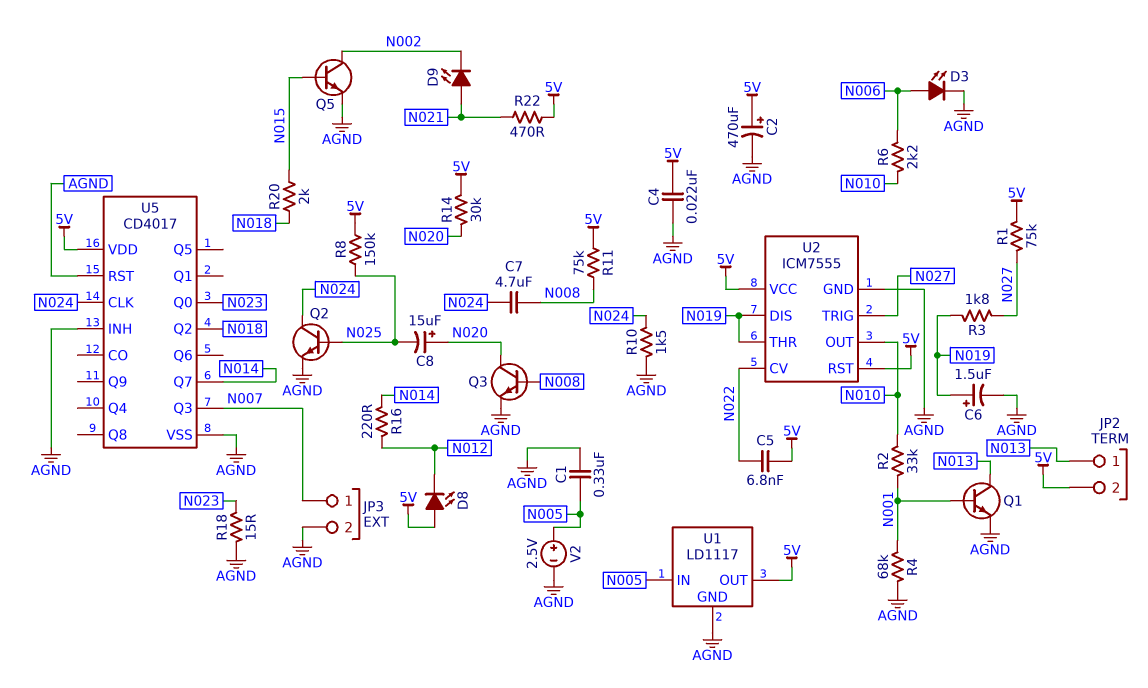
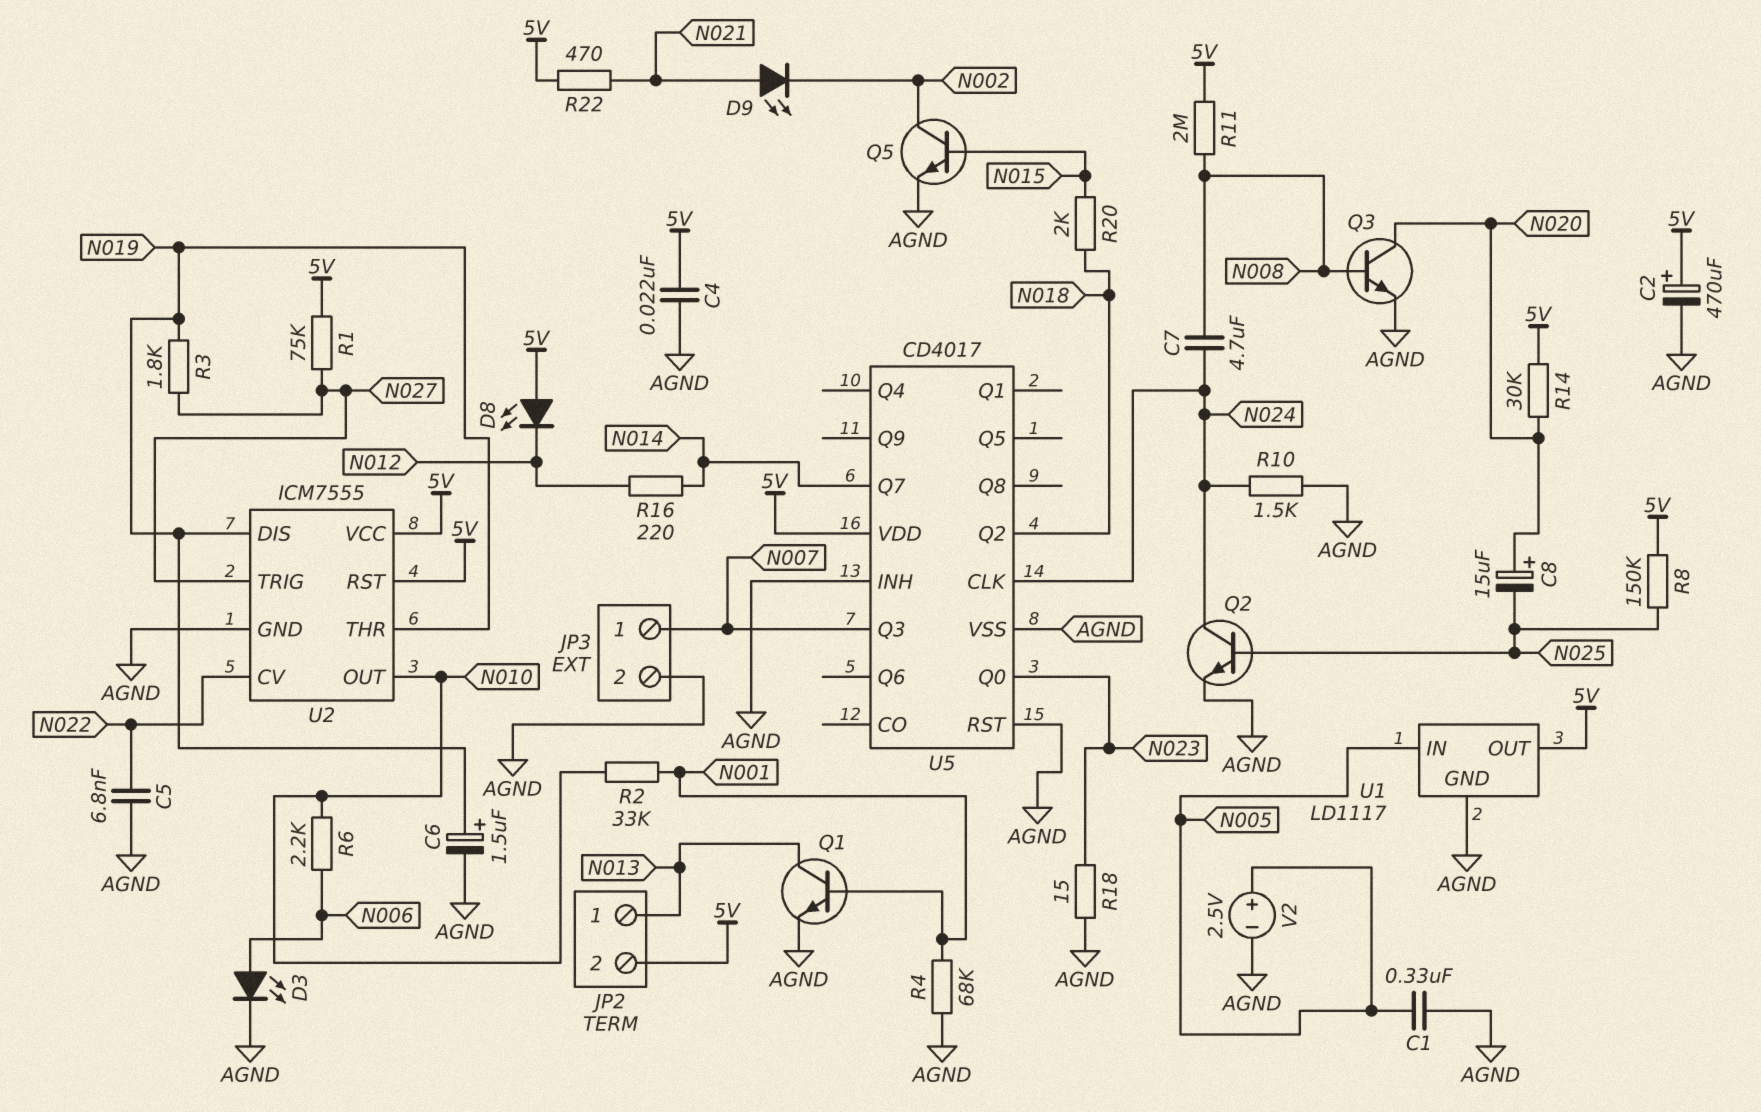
C5: 6.8nF (5V, N022) -> 6.8nF (AGND, N022)
R11: 75k (5V, N008) -> 2M (5V, N008)

